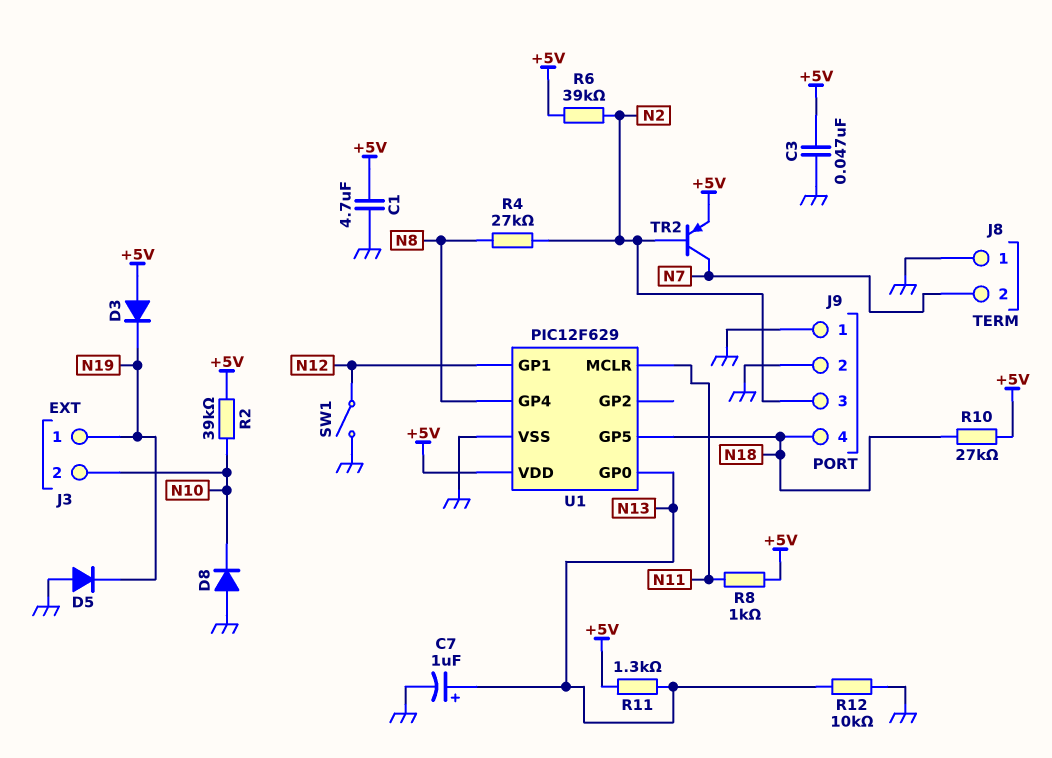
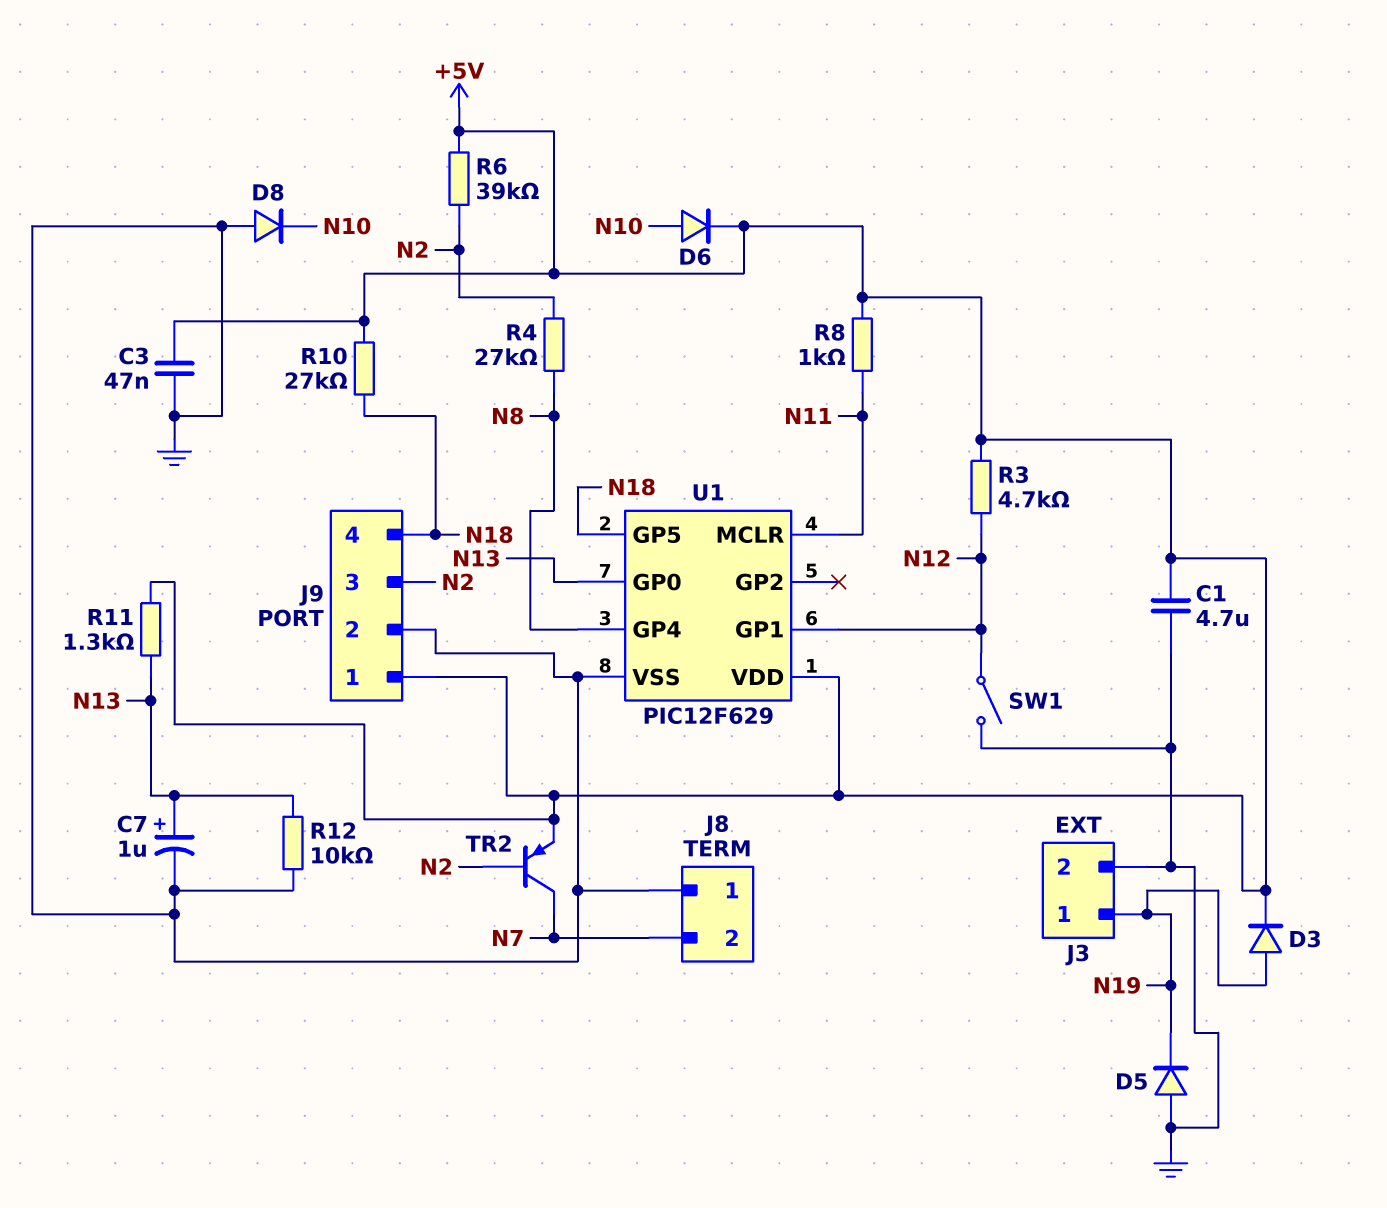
D3: diode (A +5V, K N19) -> diode (A N19, K +5V)
D6: none -> diode (A N10, K +5V)
J3 pin 2: N10 -> GND
J9 pin 1: GND -> +5V
R2: 39k (+5V, N10) -> none
R3: none -> 4.7k (+5V, N12)

